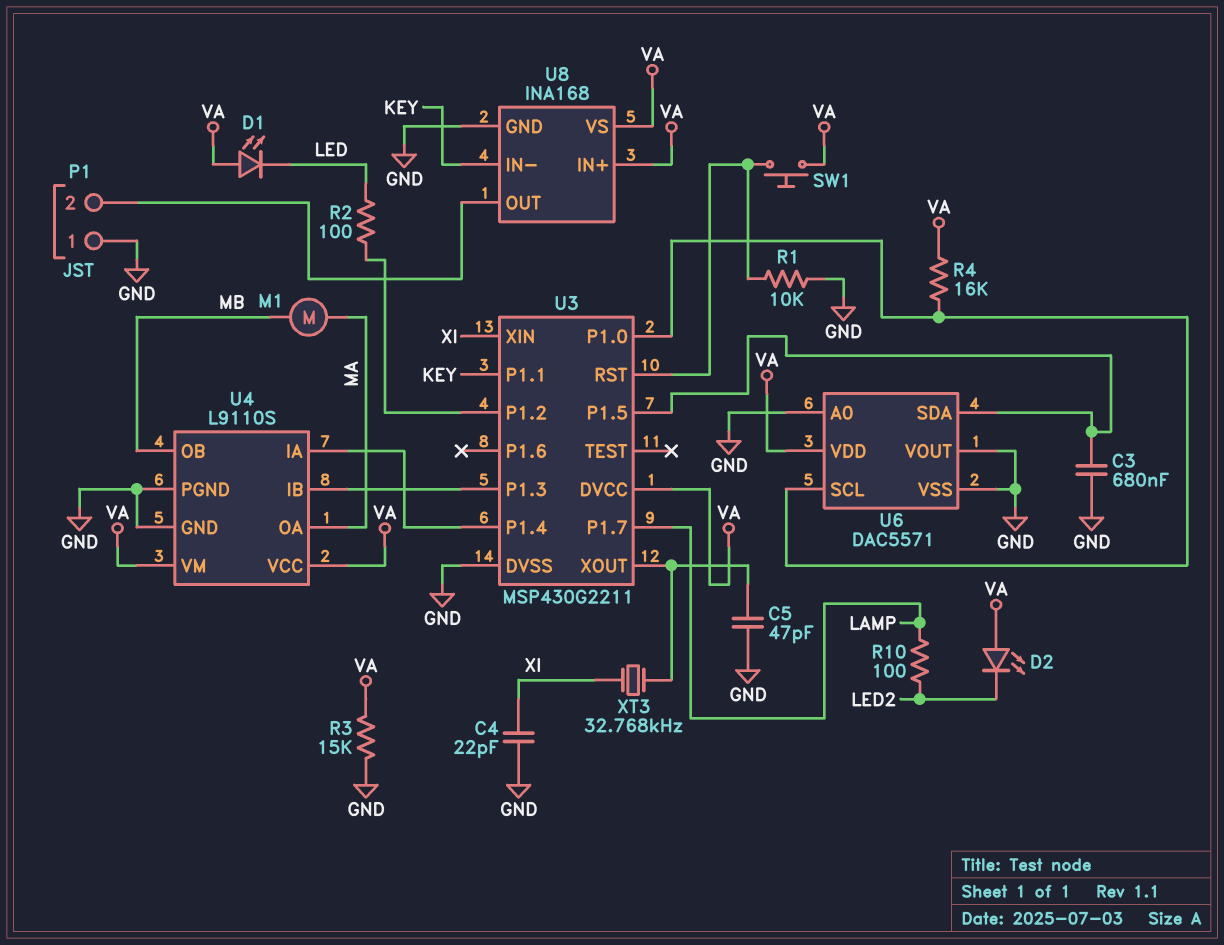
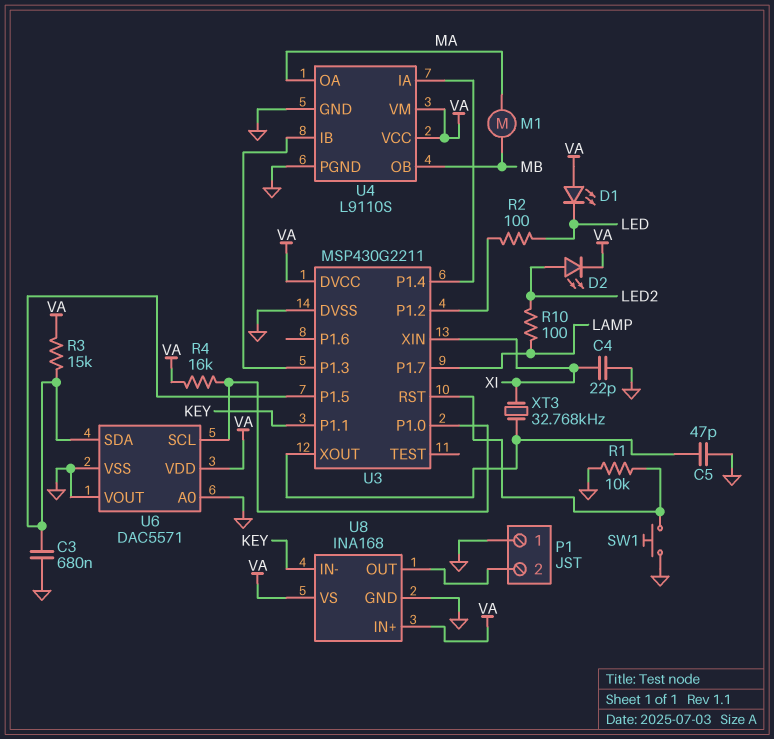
D2: LED (A VA, K LED2) -> LED (A LED2, K VA)
R3: 15k (GND, VA) -> 15k (U3/P1.5, VA)
SW1: button (U3/RST, VA) -> button (GND, U3/RST)

